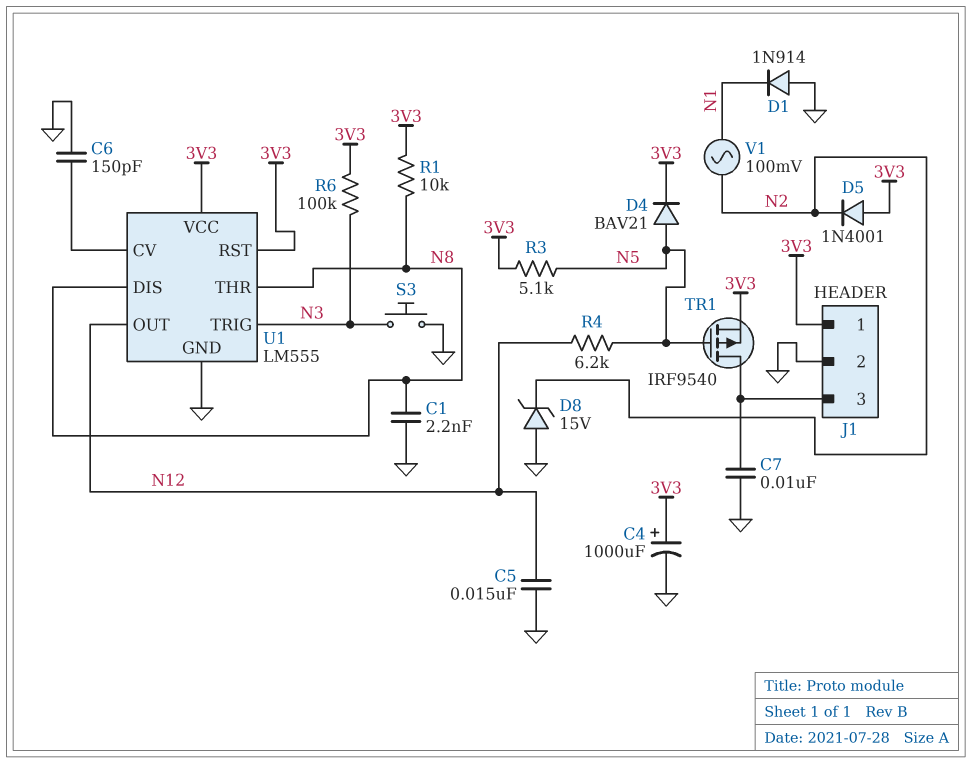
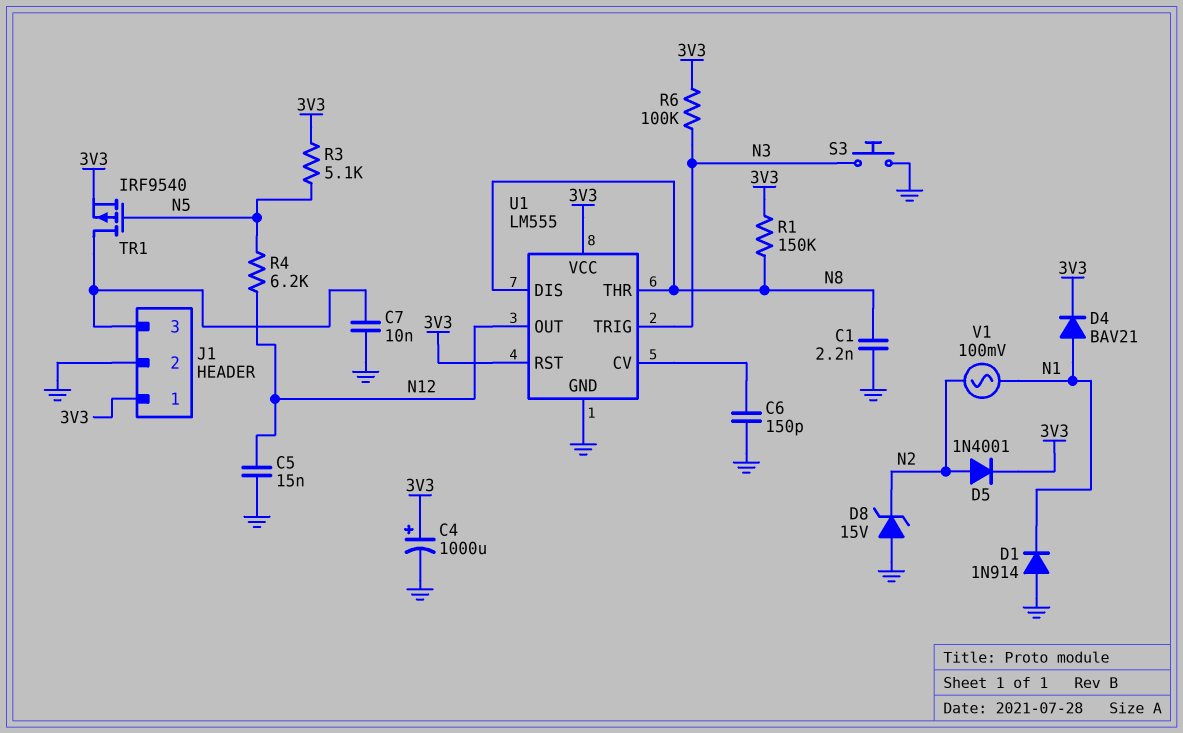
D4: diode BAV21 (A N5, K 3V3) -> diode BAV21 (A N1, K 3V3)
D5: diode 1N4001 (A 3V3, K N2) -> diode 1N4001 (A N2, K 3V3)
R1: 10k (3V3, N8) -> 150k (3V3, N8)

